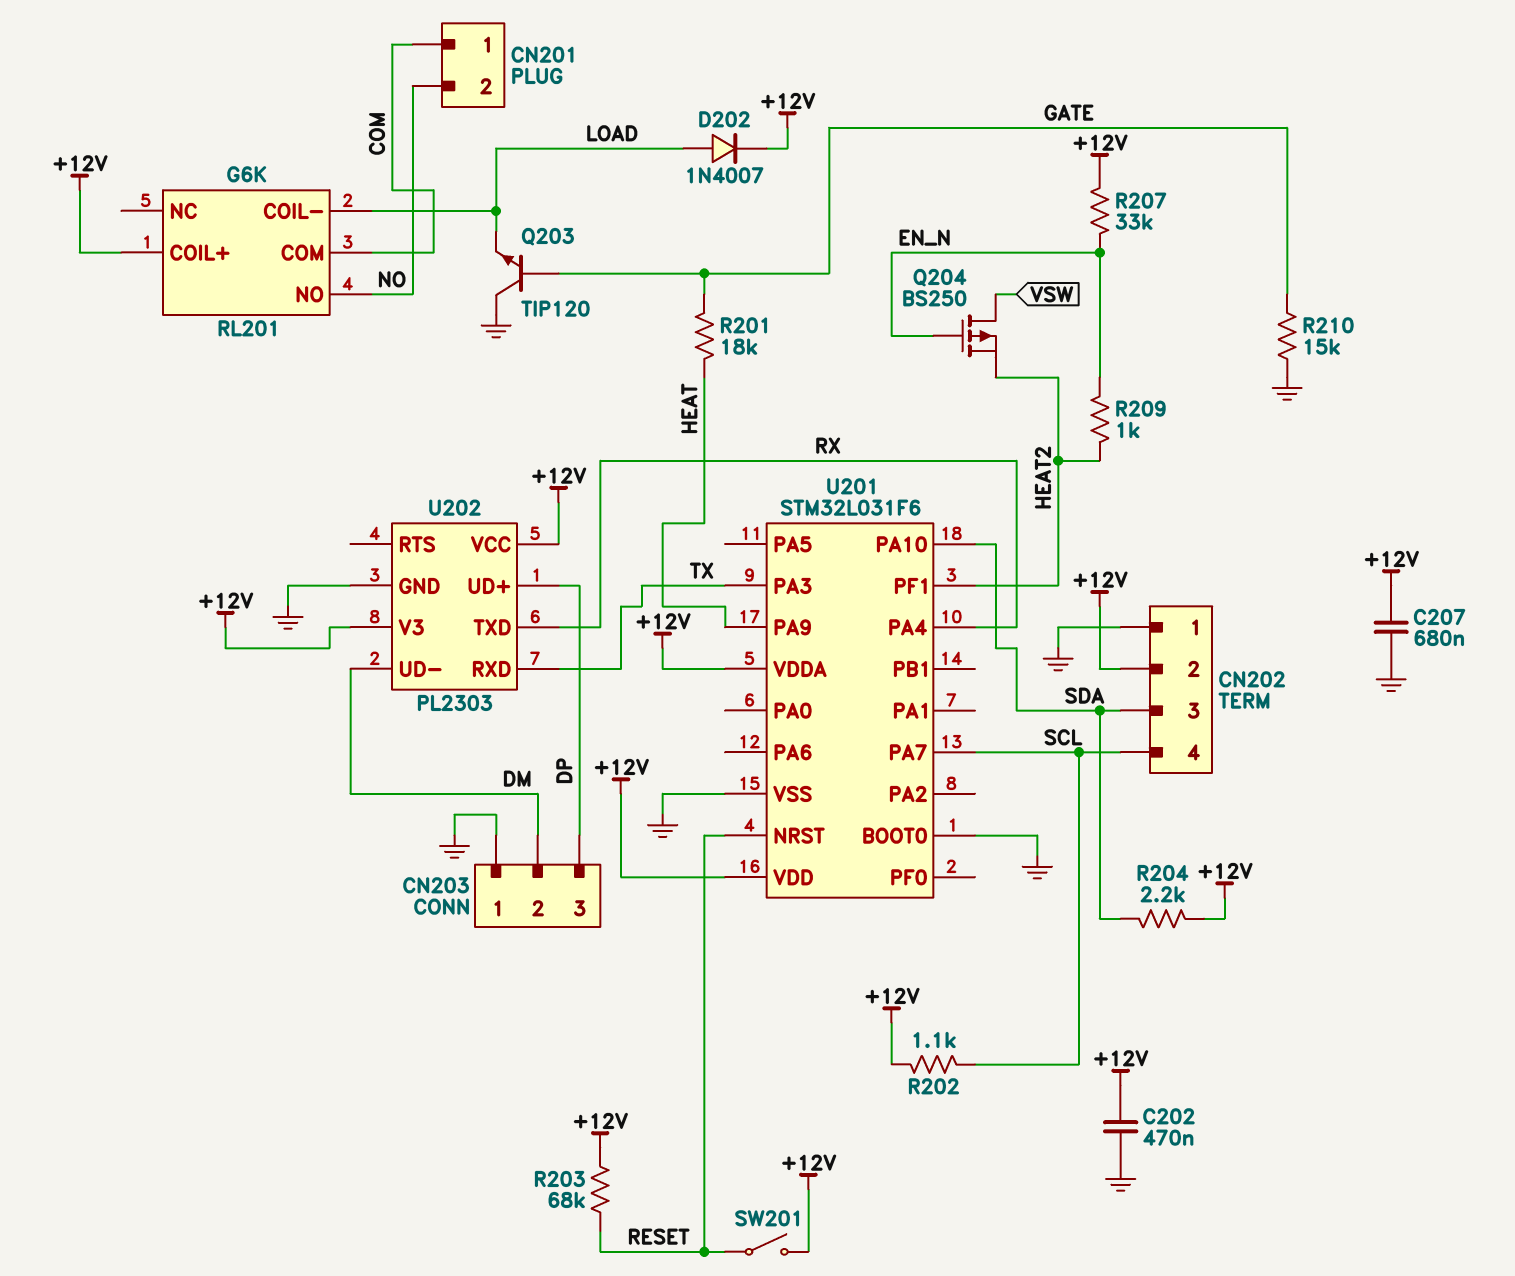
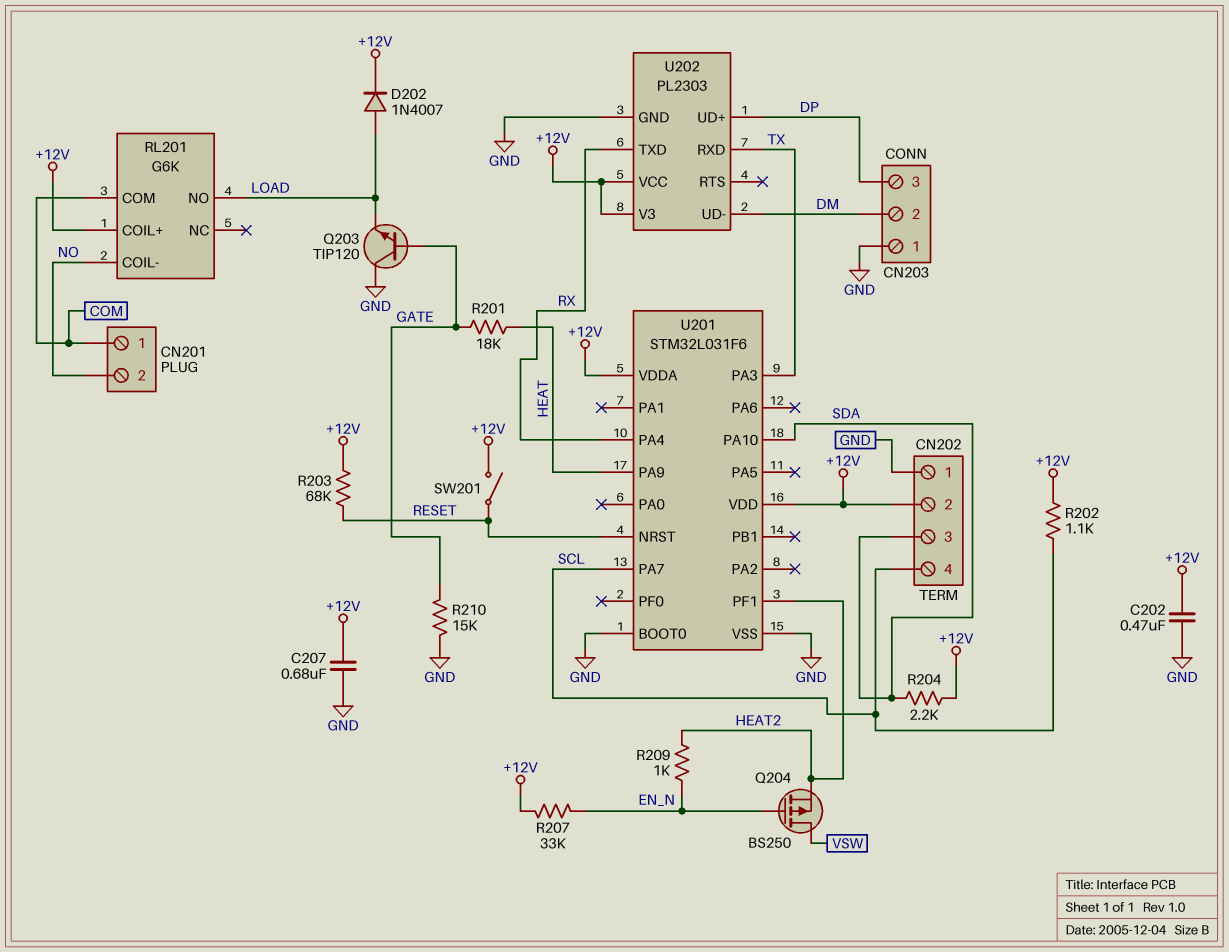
RL201 pin COIL-: LOAD -> NO
RL201 pin NO: NO -> LOAD

